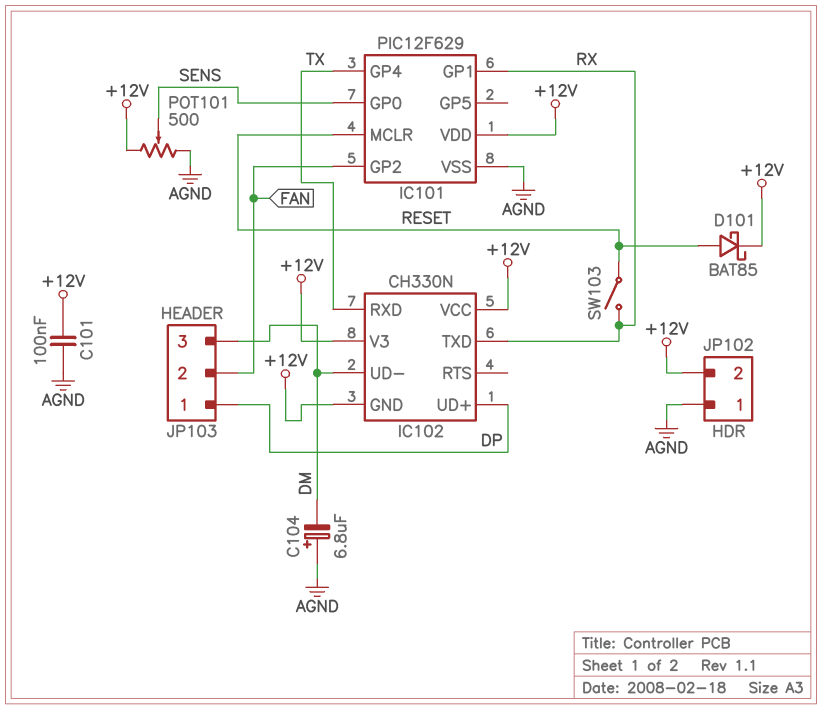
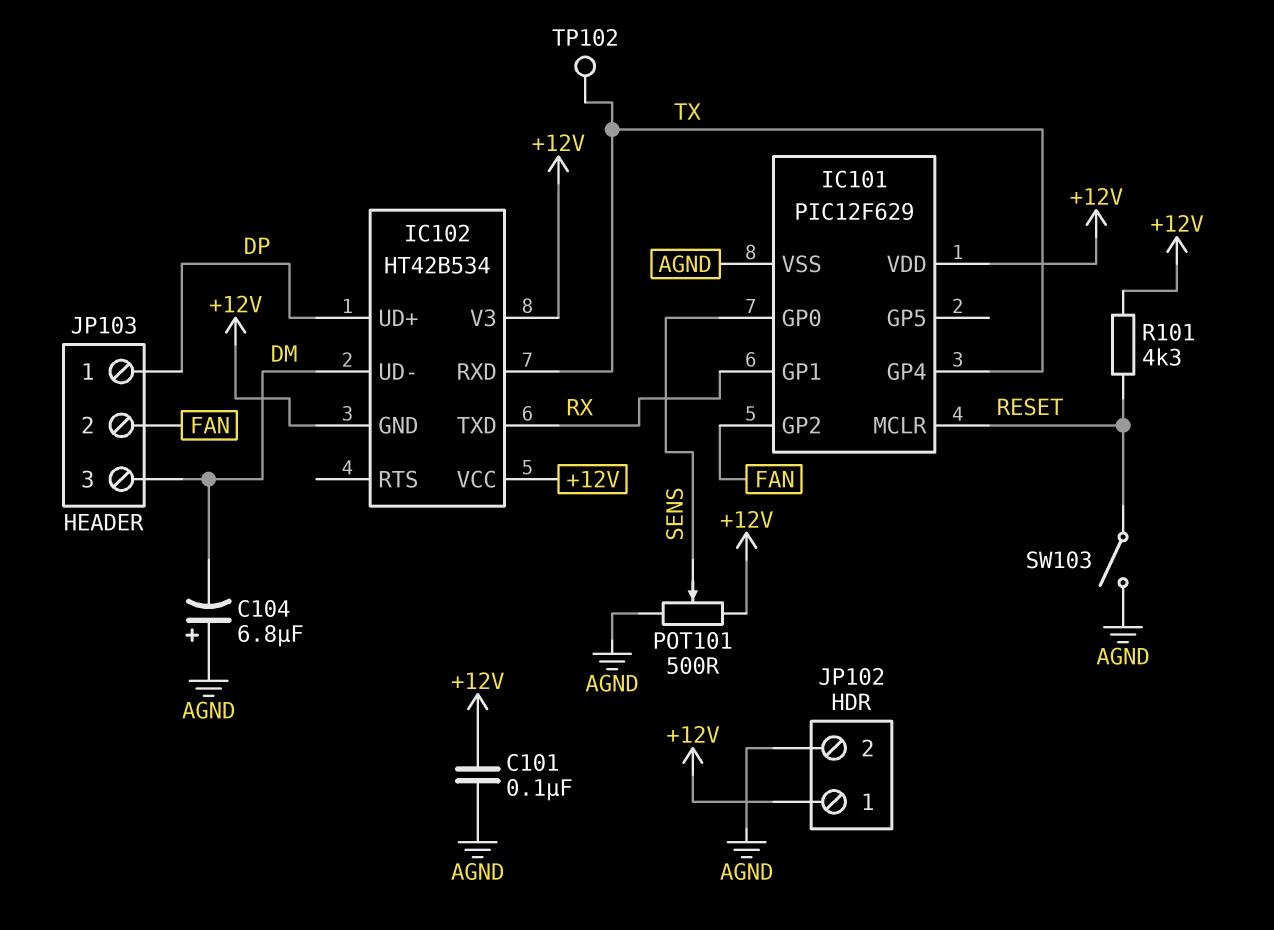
D101: schottky BAT85 (A RESET, K +12V) -> none
IC102: CH330N -> HT42B534
JP102 pin 1: AGND -> +12V
JP102 pin 2: +12V -> AGND
R101: none -> 4.3k (+12V, RESET)
SW103: switch (RESET, RX) -> switch (AGND, RESET)
TP102: none -> test point (TX)

